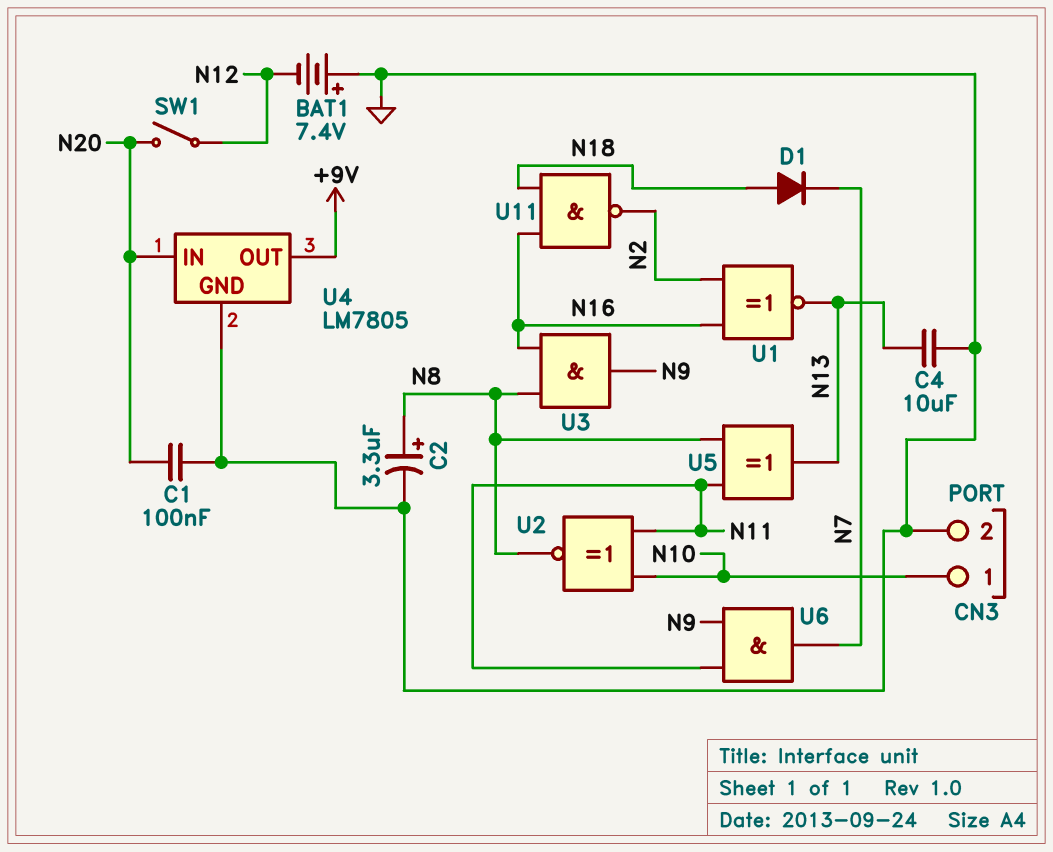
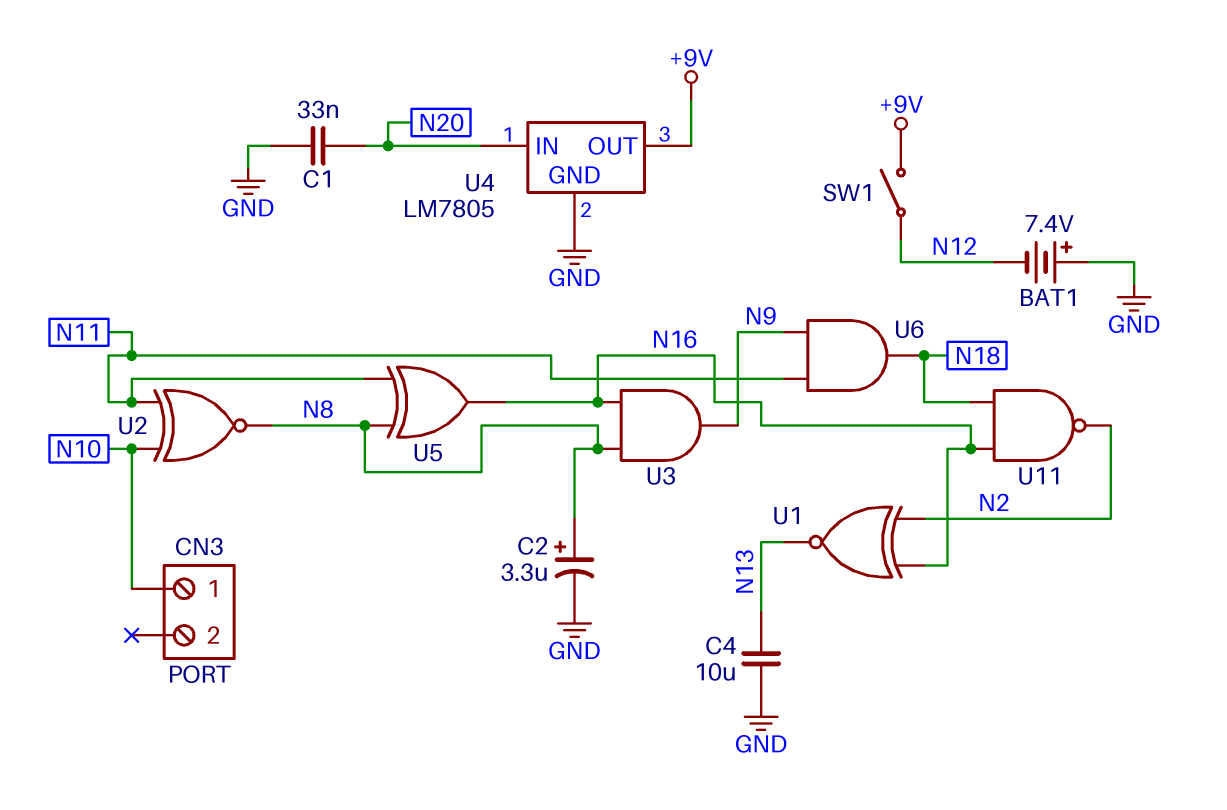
C1: 100nF (GND, N20) -> 33nF (GND, N20)
CN3 pin 2: GND -> none
D1: diode (A N18, K N7) -> none
SW1: switch (N12, N20) -> switch (+9V, N12)
U5: XOR (in N8, in N11, out N13) -> XOR (in N8, in N11, out N16)
U6: AND (in N9, in N11, out N7) -> AND (in N9, in N11, out N18)

